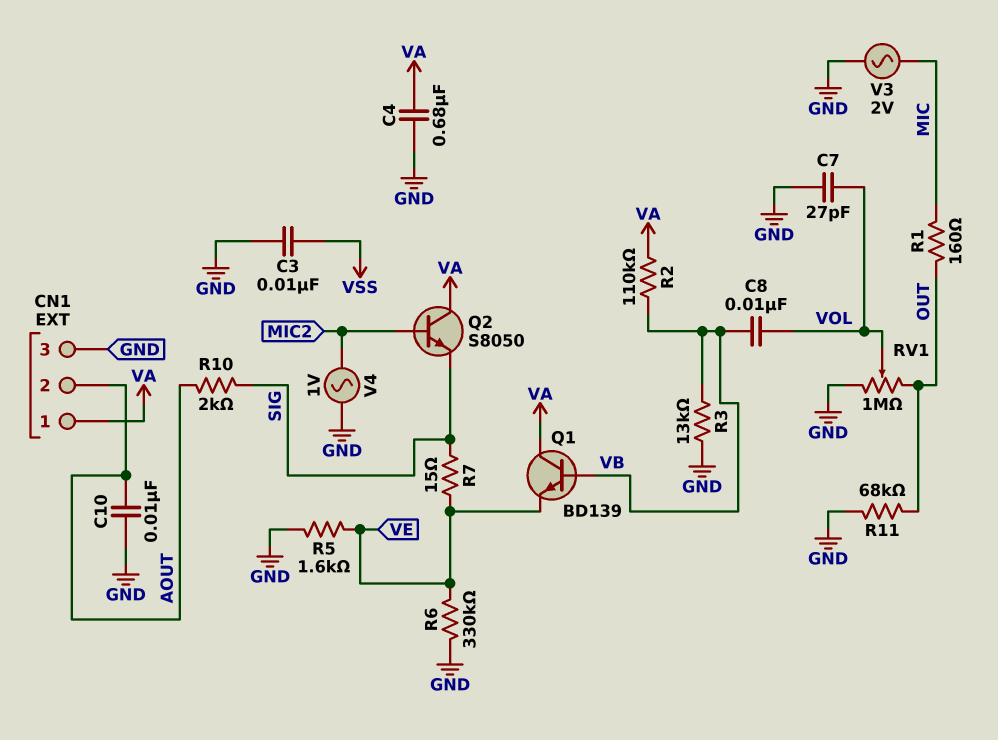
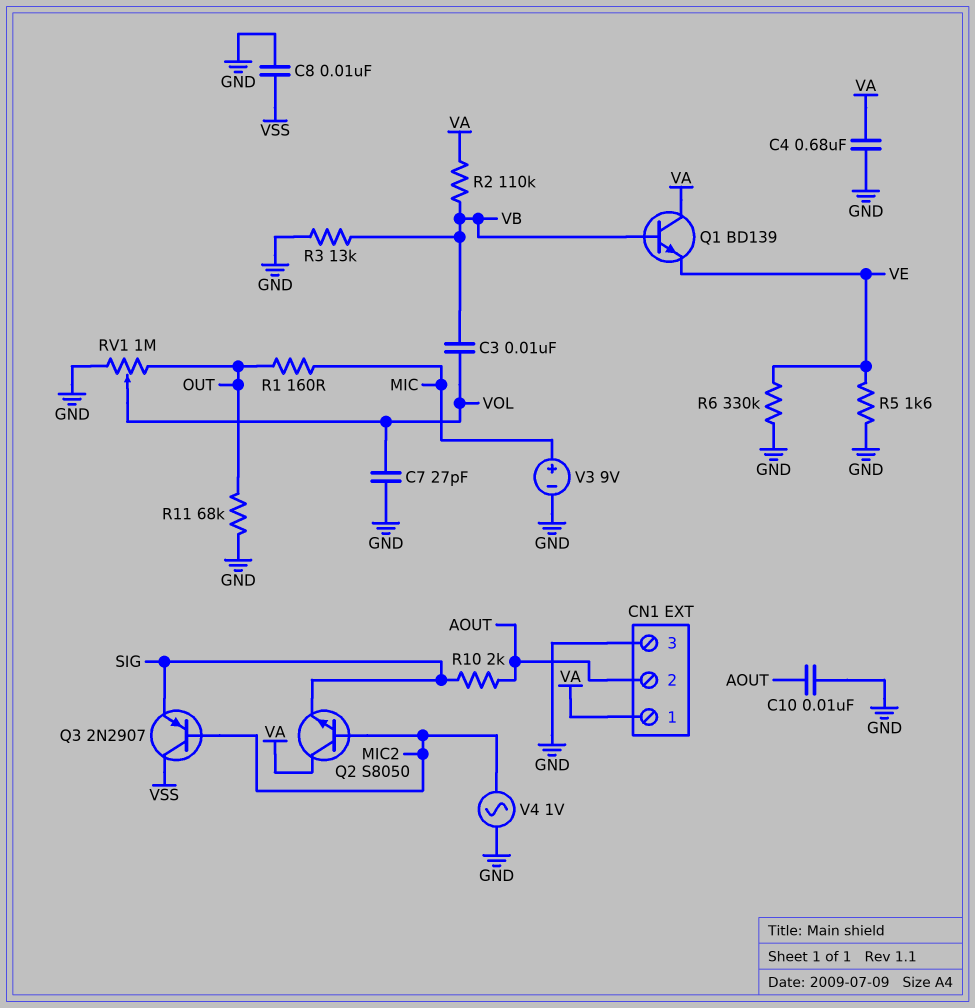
C3: 10nF (GND, VSS) -> 10nF (VB, VOL)
C8: 10nF (VB, VOL) -> 10nF (GND, VSS)
Q3: none -> PNP 2N2907 (B MIC2, C VSS, E SIG)
R7: 15 (SIG, VE) -> none
V3: AC 2V (GND, MIC) -> 9V (plus MIC, minus GND)

